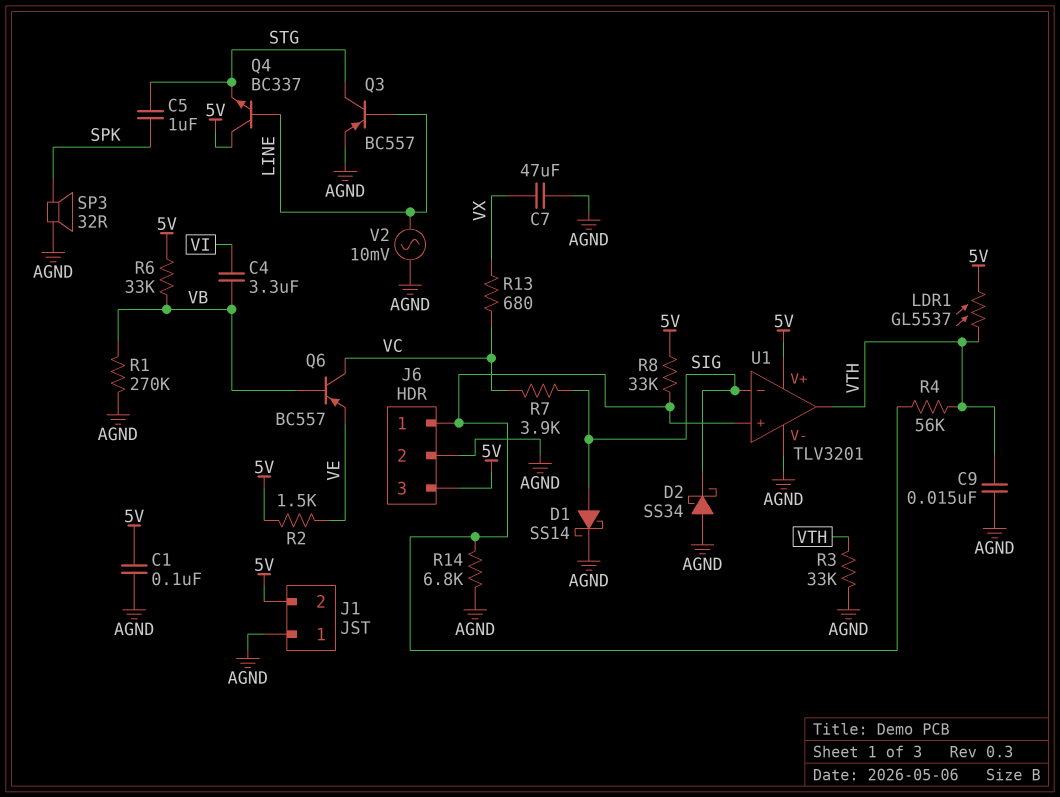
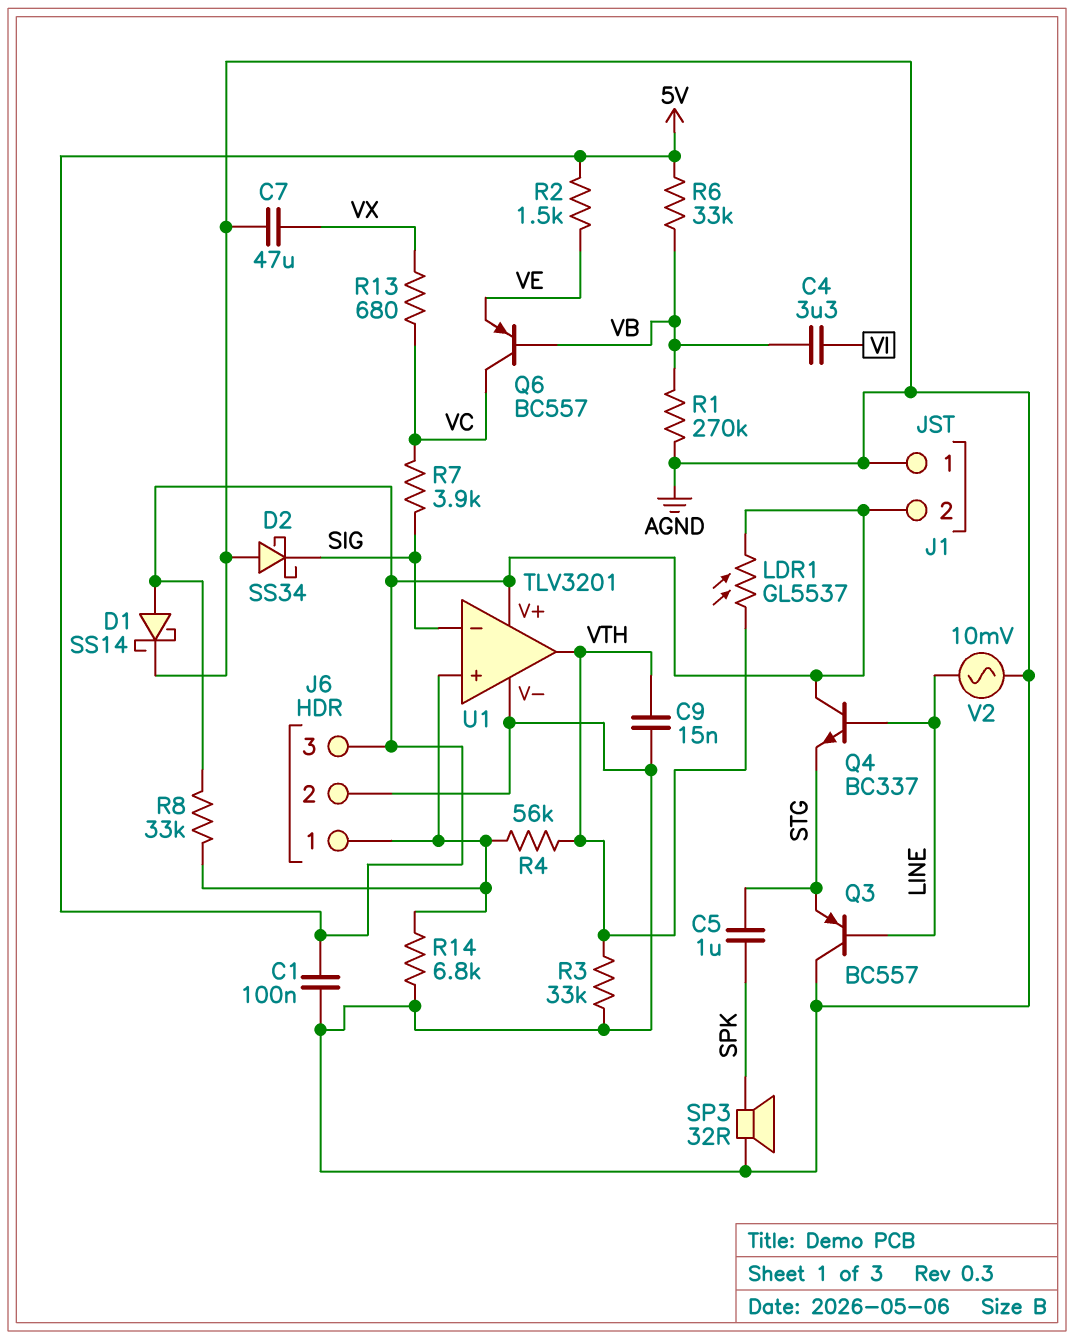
D1: schottky SS14 (A SIG, K AGND) -> schottky SS14 (A 5V, K AGND)
Q3: PNP BC557 (B LINE, C STG, E AGND) -> PNP BC557 (B LINE, C AGND, E STG)

